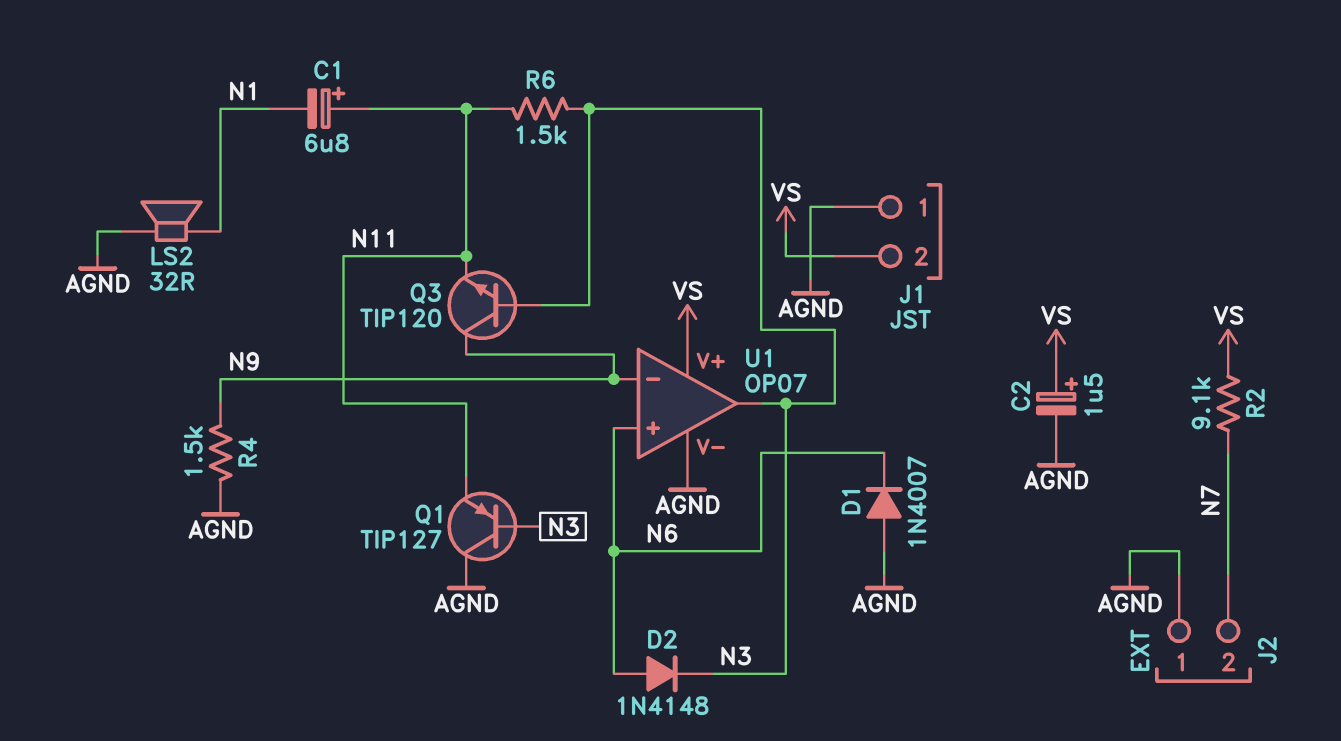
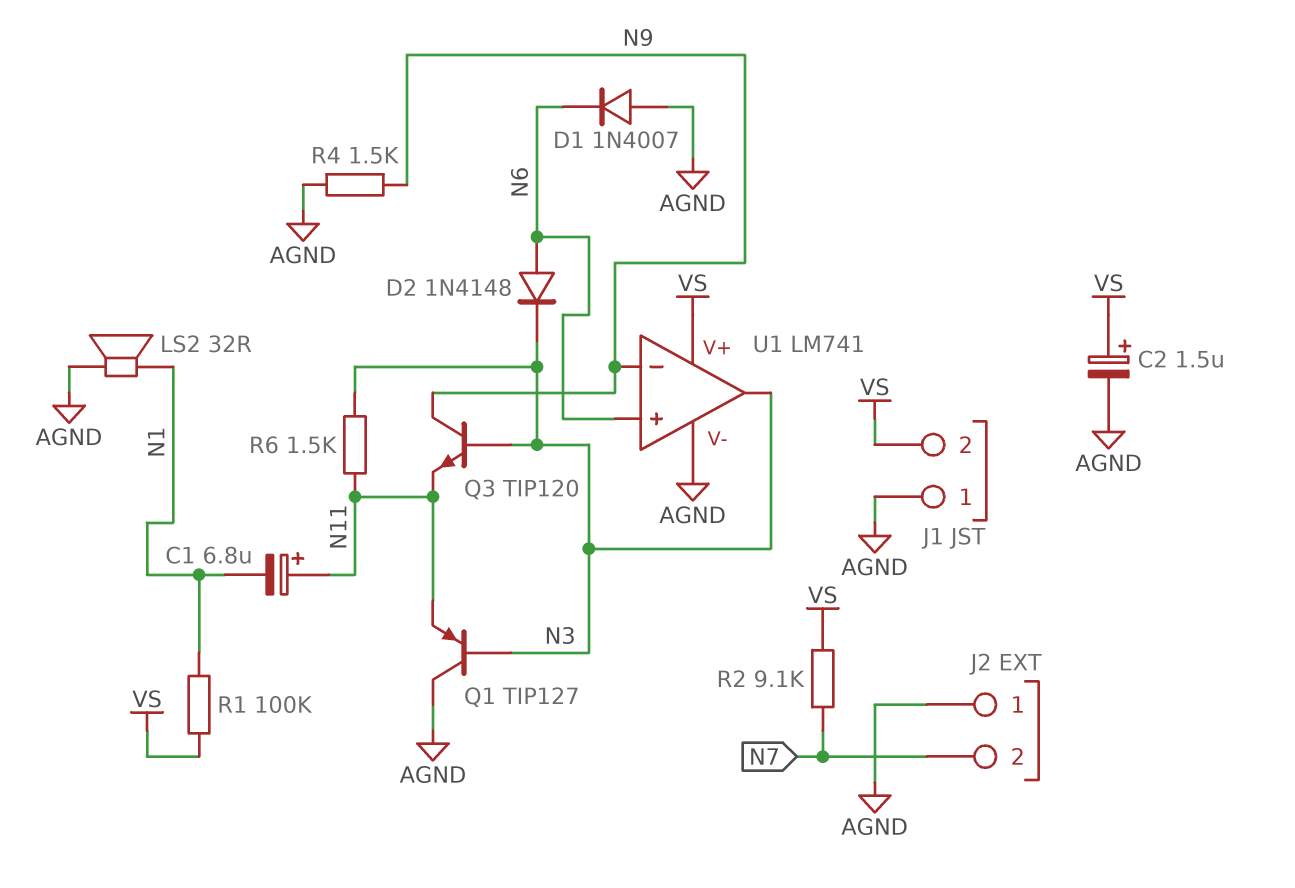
R1: none -> 100k (N1, VS)
U1: OP07 -> LM741

